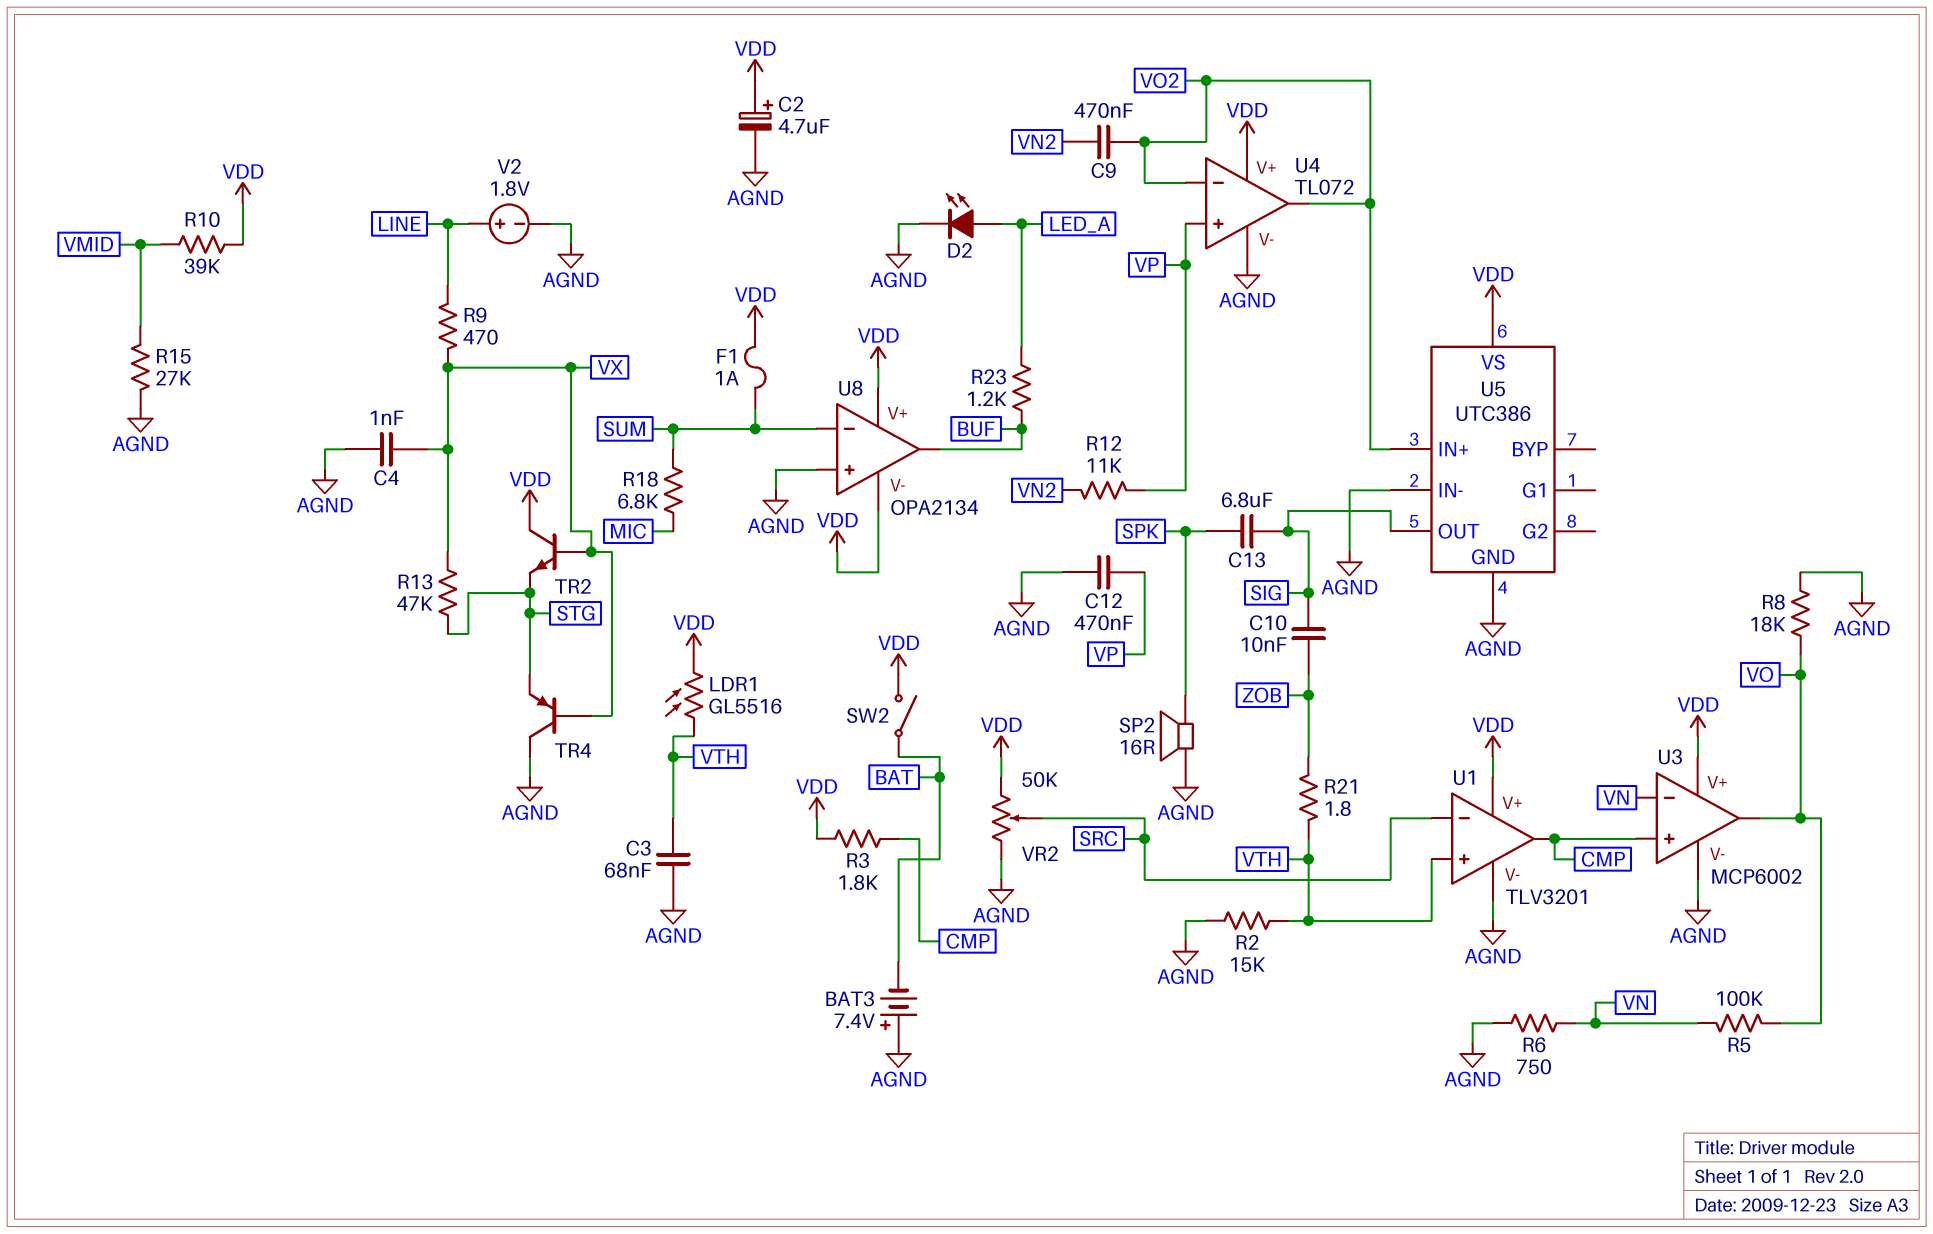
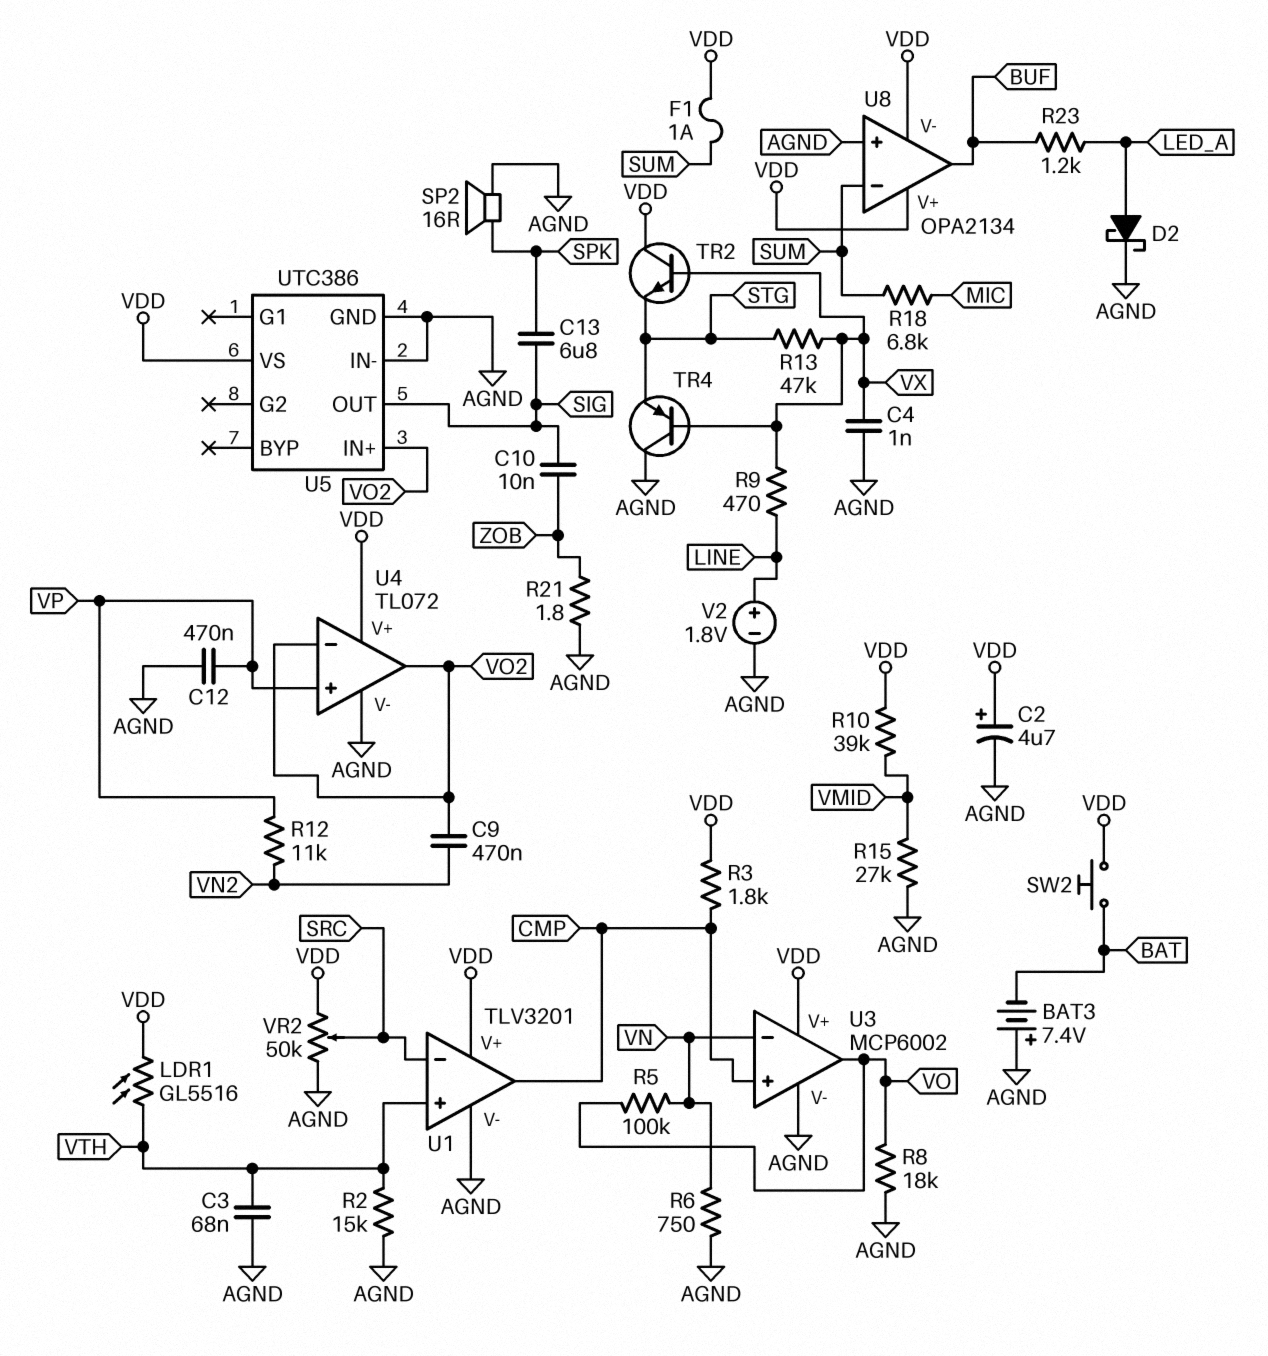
D2: LED (A LED_A, K AGND) -> schottky (A LED_A, K AGND)
R21: 1.8 (VTH, ZOB) -> 1.8 (AGND, ZOB)
SW2: switch (BAT, VDD) -> button (BAT, VDD)

